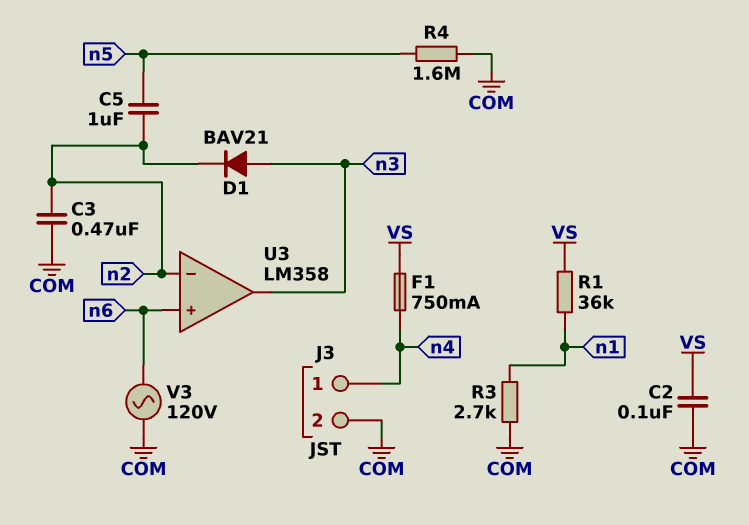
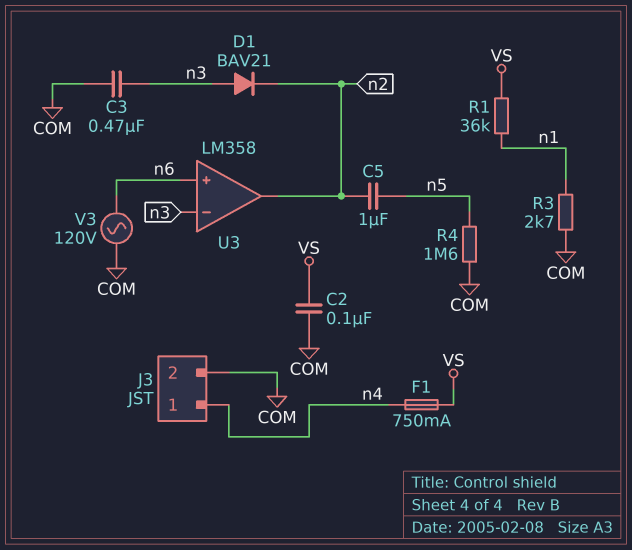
C3: 470nF (COM, n2) -> 470nF (COM, n3)
U3 pin in-: n2 -> n3
U3 pin out: n3 -> n2

